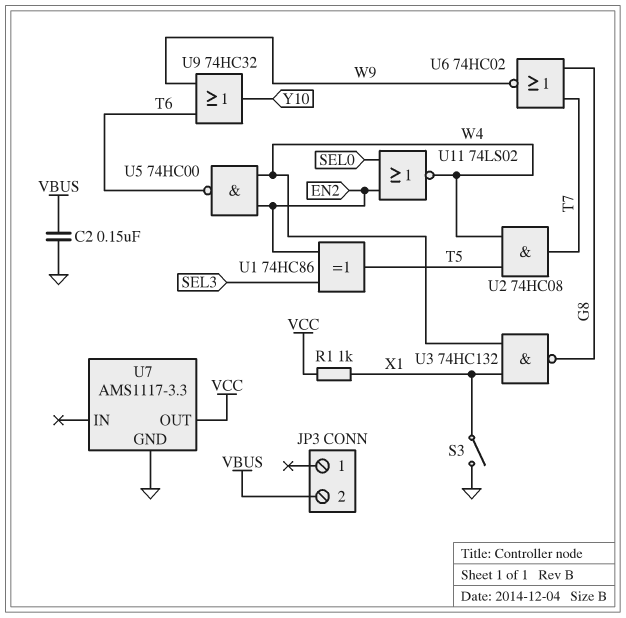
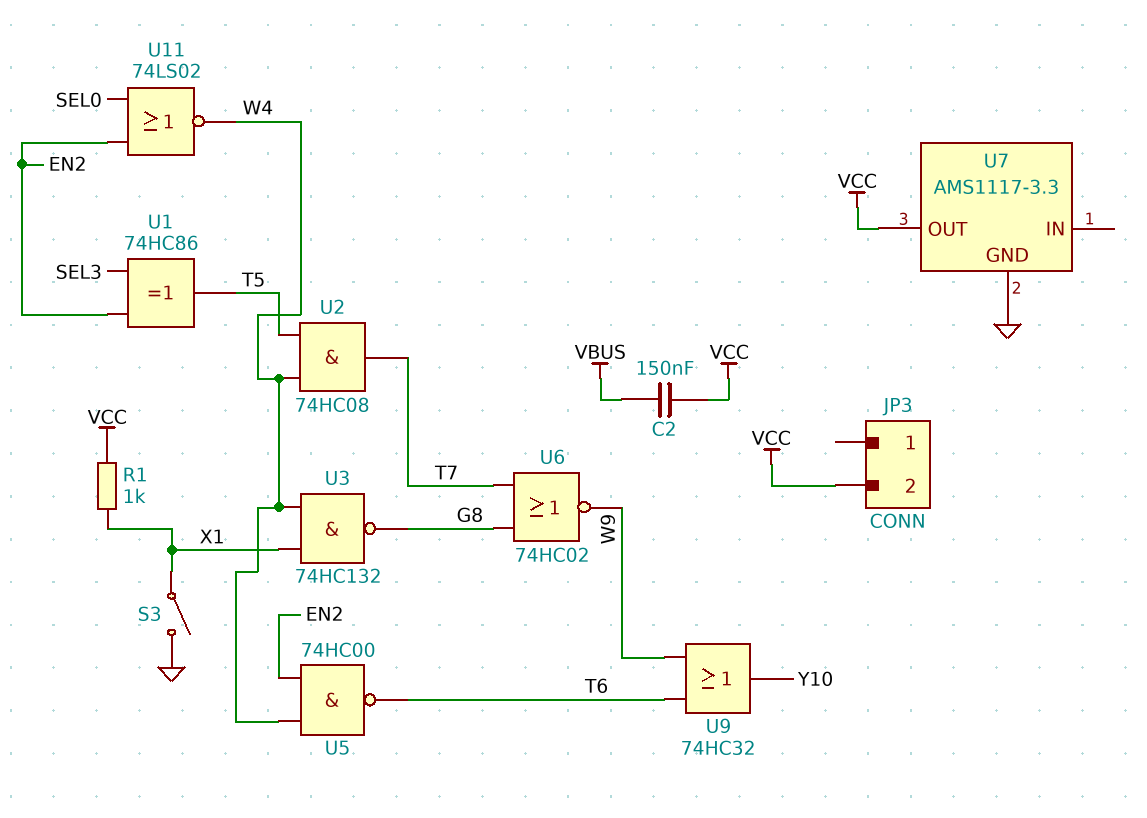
C2: 150nF (GND, VBUS) -> 150nF (VBUS, VCC)
JP3 pin 2: VBUS -> VCC

